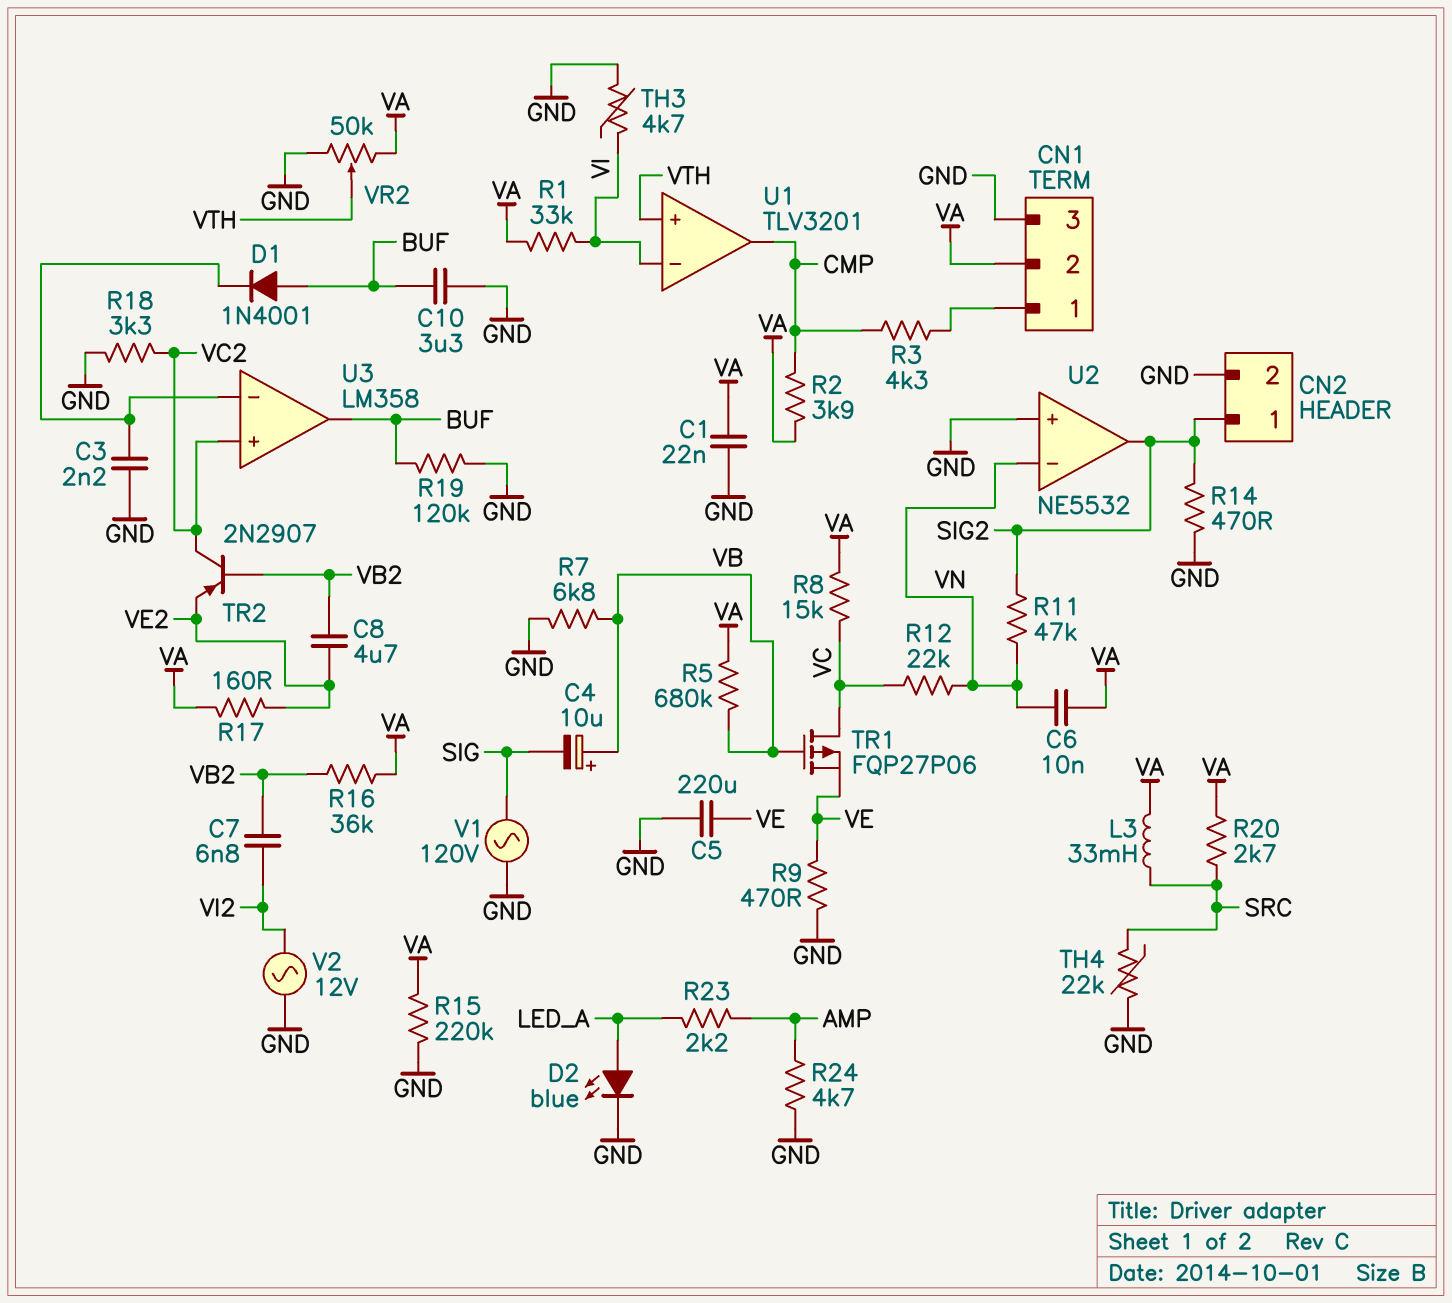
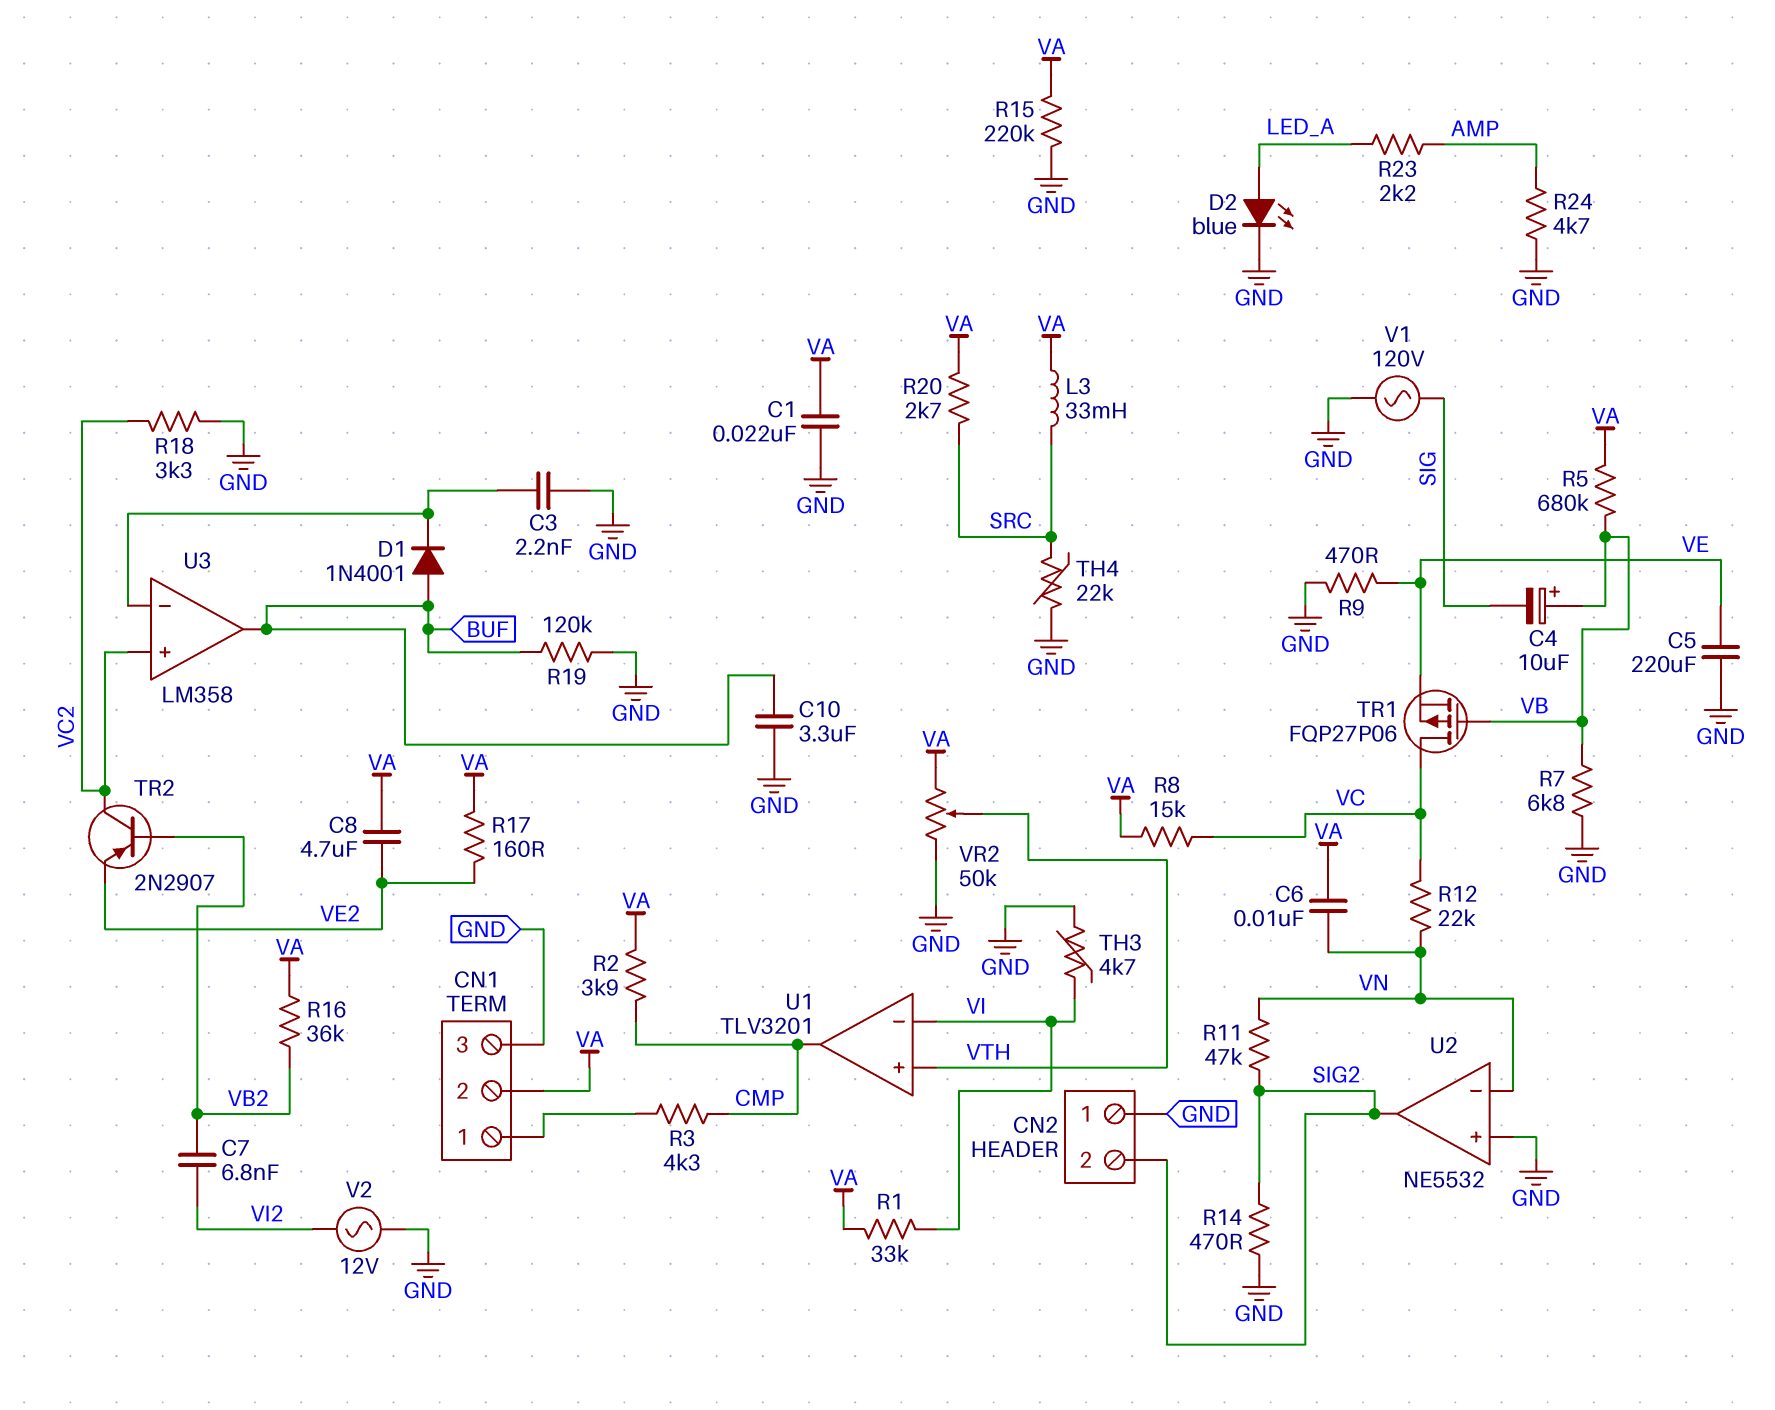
C8: 4.7uF (VB2, VE2) -> 4.7uF (VA, VE2)
CN2 pin 1: SIG2 -> GND
CN2 pin 2: GND -> SIG2

